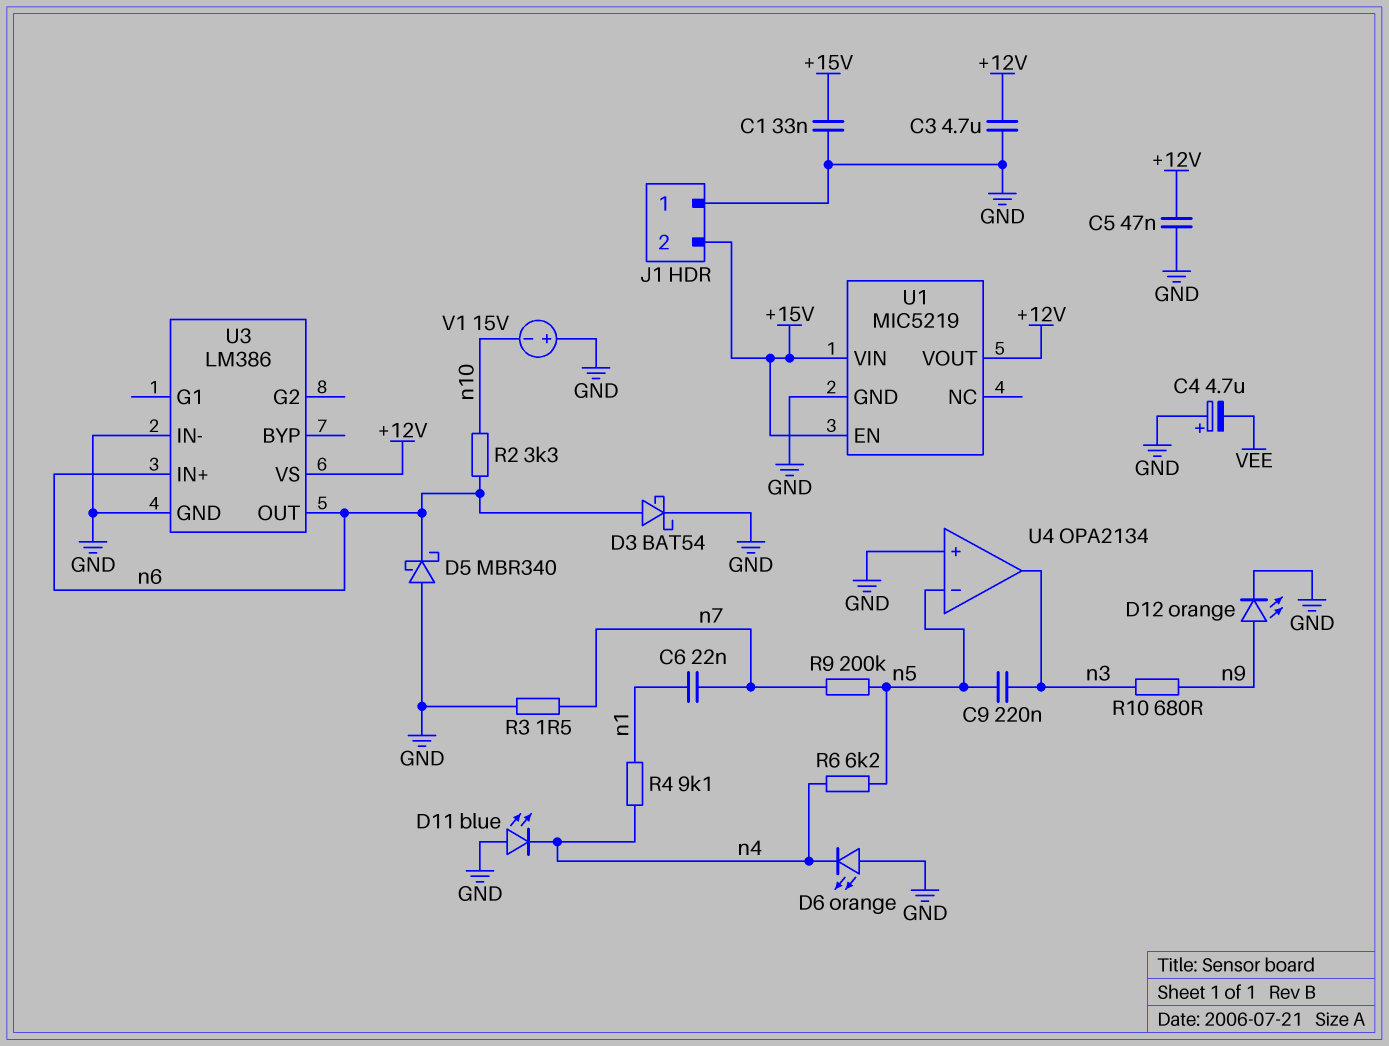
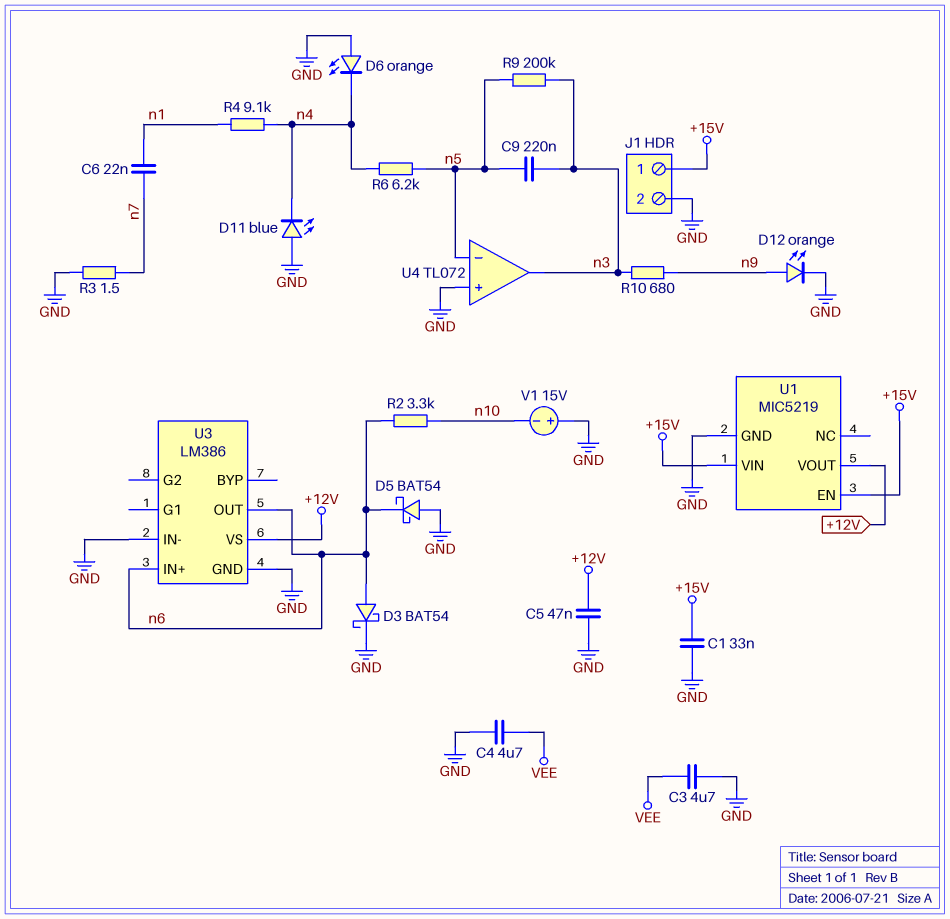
C3: 4.7uF (+12V, GND) -> 4.7uF (GND, VEE)
C4: 4.7uF (plus GND, minus VEE) -> 4.7uF (GND, VEE)
D5: schottky MBR340 (A GND, K n6) -> schottky BAT54 (A GND, K n6)
J1 pin 1: GND -> +15V
J1 pin 2: +15V -> GND
R9: 200k (n5, n7) -> 200k (n3, n5)
U4: OPA2134 -> TL072

